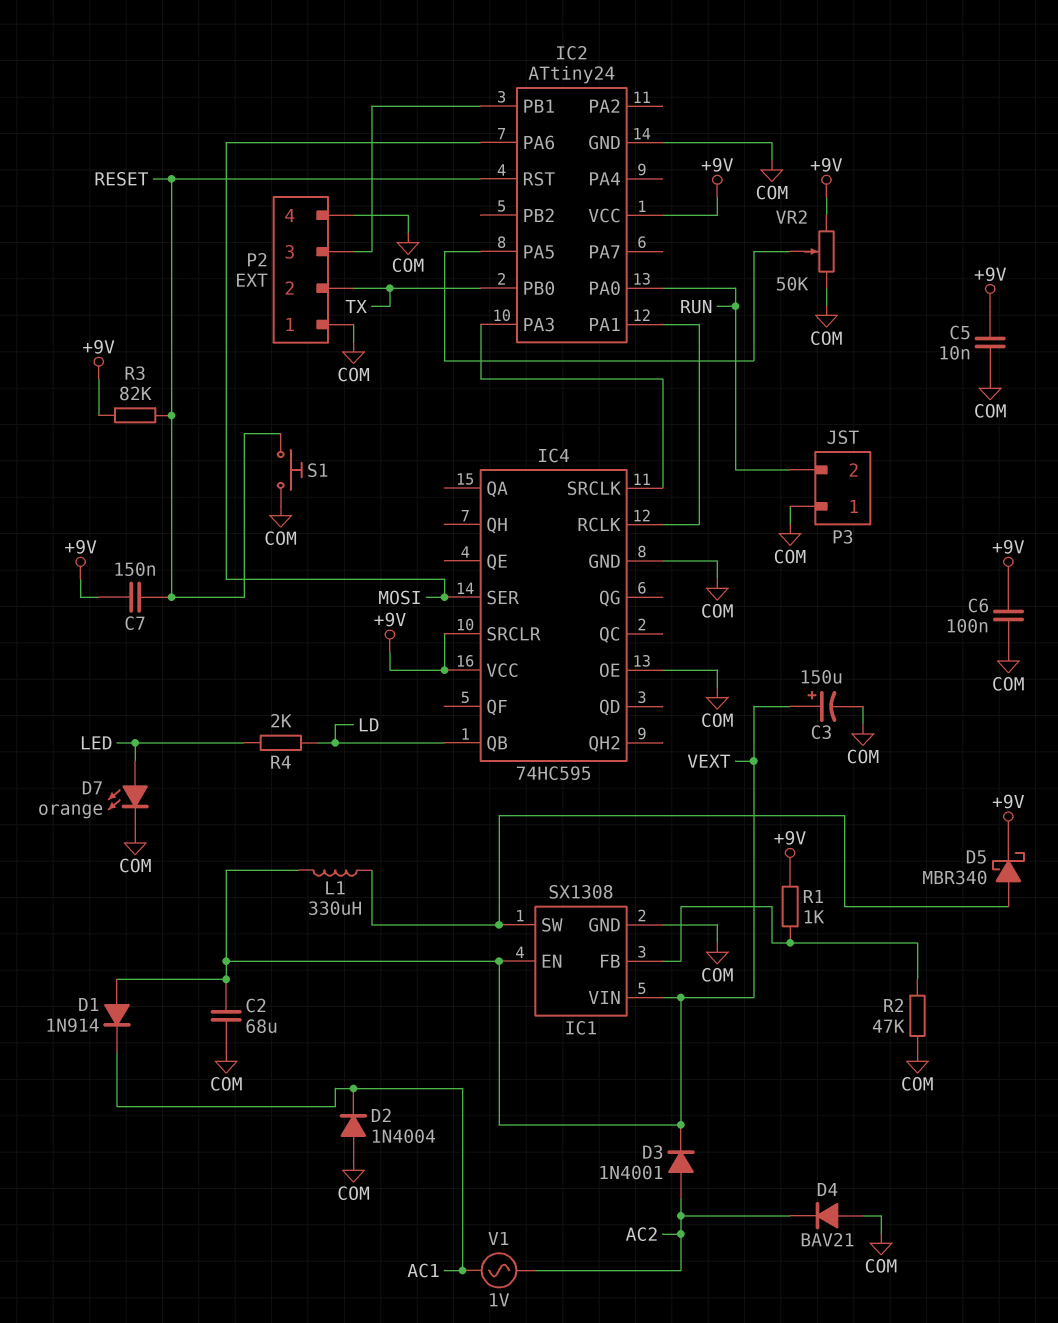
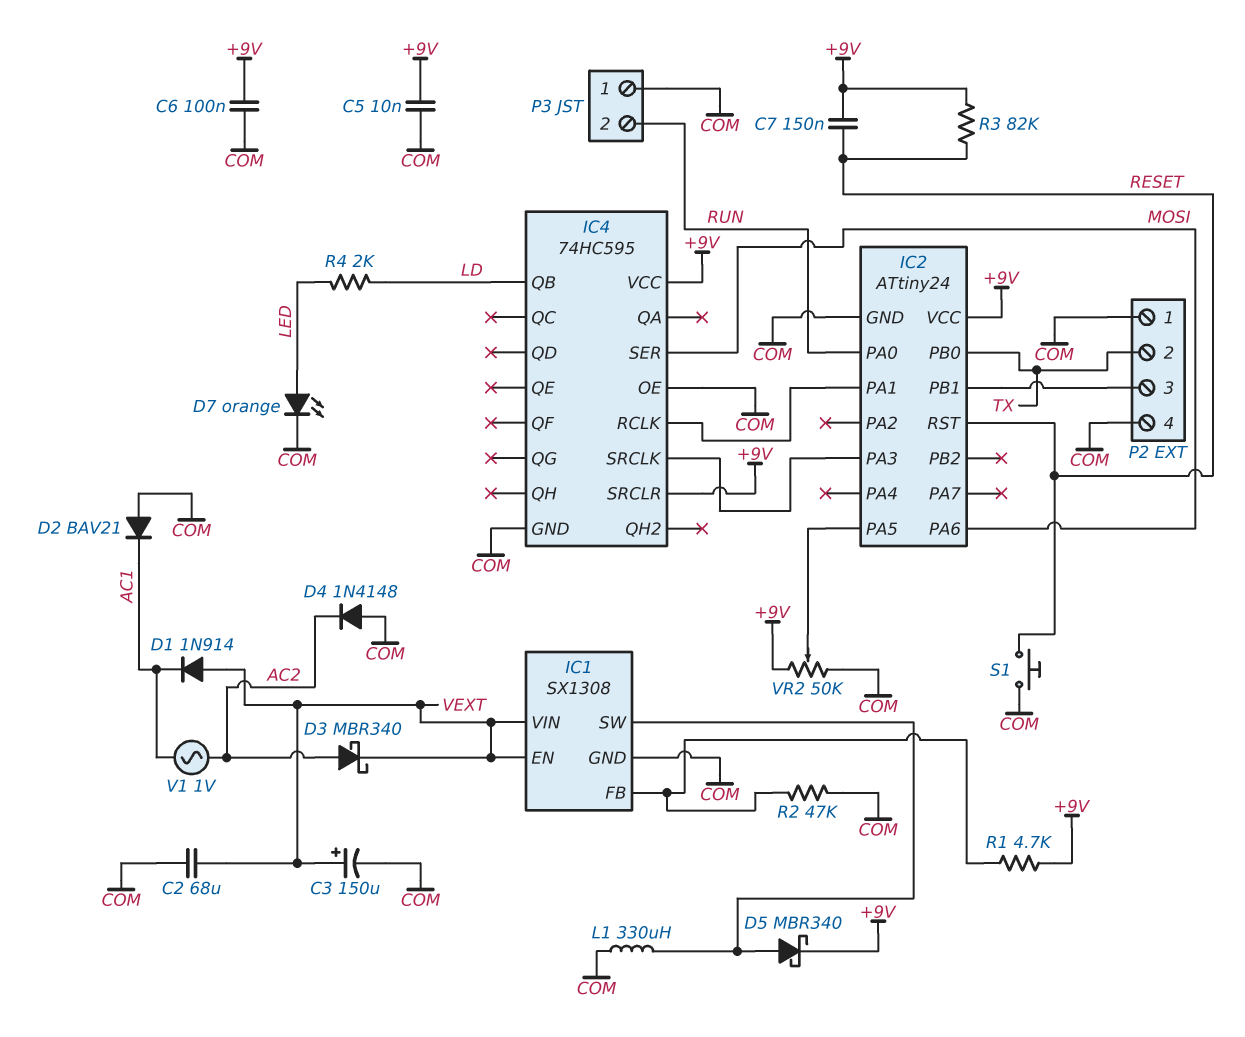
D2: diode 1N4004 (A COM, K AC1) -> diode BAV21 (A COM, K AC1)
D3: diode 1N4001 (A AC2, K VEXT) -> schottky MBR340 (A AC2, K VEXT)
D4: diode BAV21 (A COM, K AC2) -> diode 1N4148 (A COM, K AC2)
L1: 330uH (IC1/SW, VEXT) -> 330uH (COM, IC1/SW)
R1: 1k (+9V, IC1/FB) -> 4.7k (+9V, IC1/FB)

